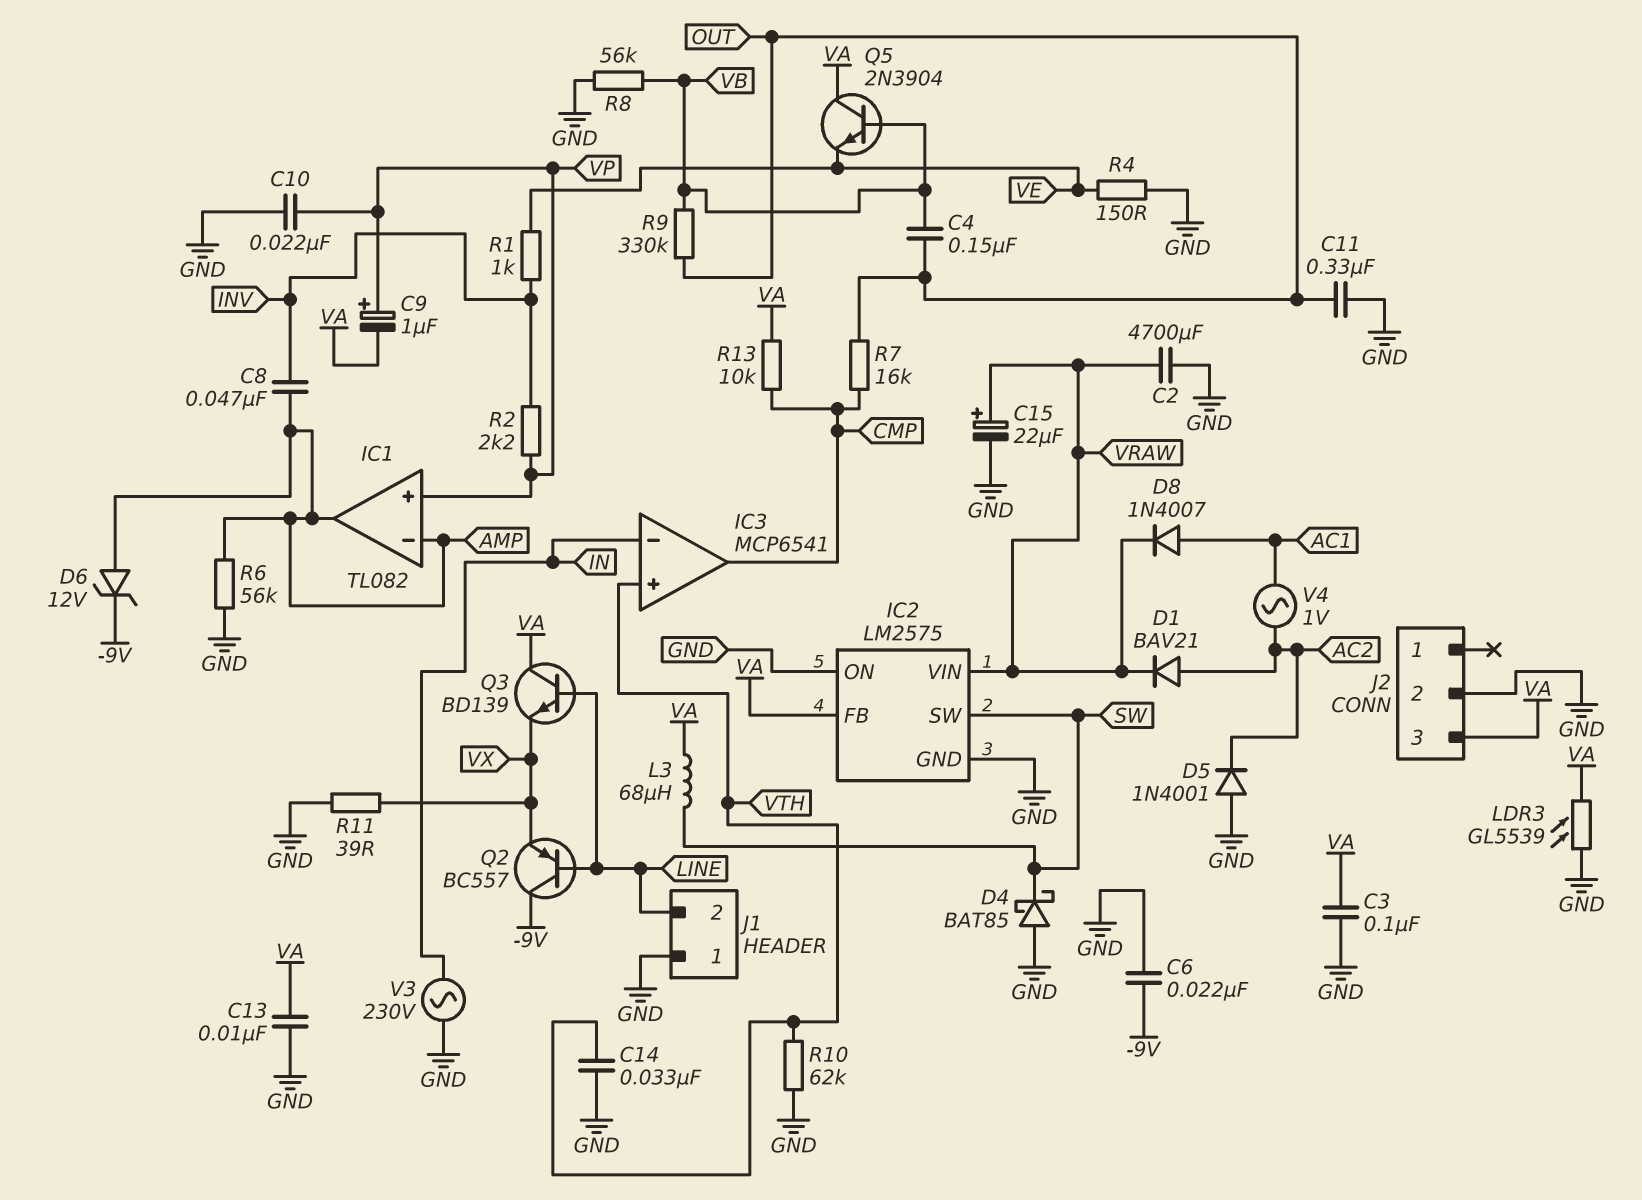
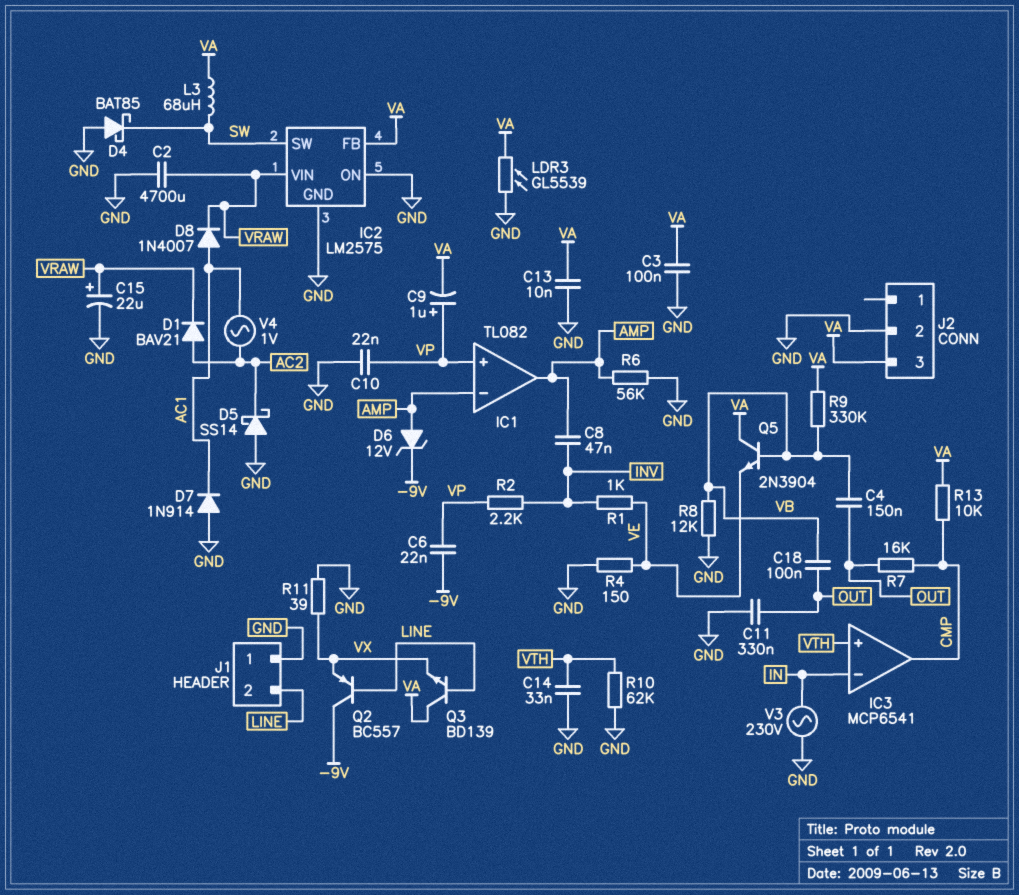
C6: 22nF (-9V, GND) -> 22nF (-9V, VP)
C18: none -> 100nF (OUT, VB)
D5: diode 1N4001 (A GND, K AC2) -> schottky SS14 (A GND, K AC2)
D7: none -> diode 1N914 (A GND, K AC1)
R8: 56k (GND, VB) -> 12k (GND, VB)
R9: 330k (OUT, VB) -> 330k (VA, VB)

